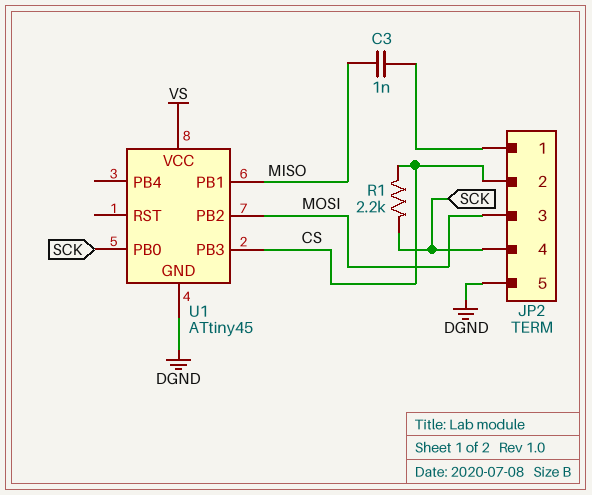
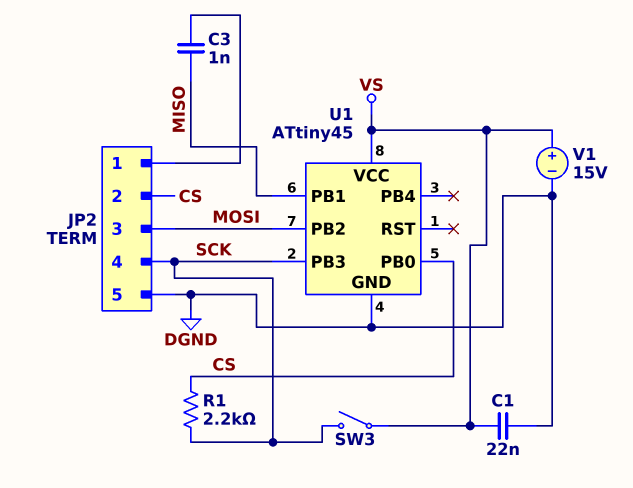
C1: none -> 22nF (DGND, VS)
SW3: none -> switch (SCK, VS)
U1 pin PB0: SCK -> CS
U1 pin PB3: CS -> SCK
V1: none -> 15V (plus VS, minus DGND)

